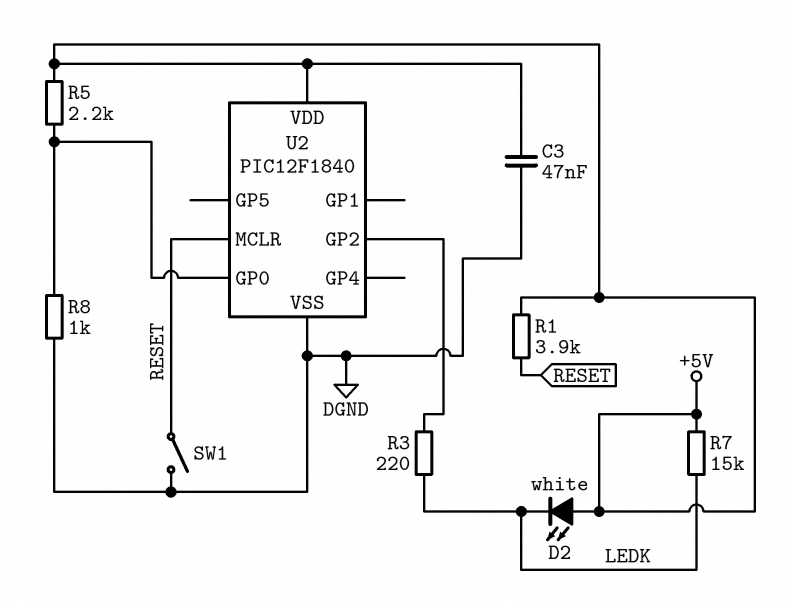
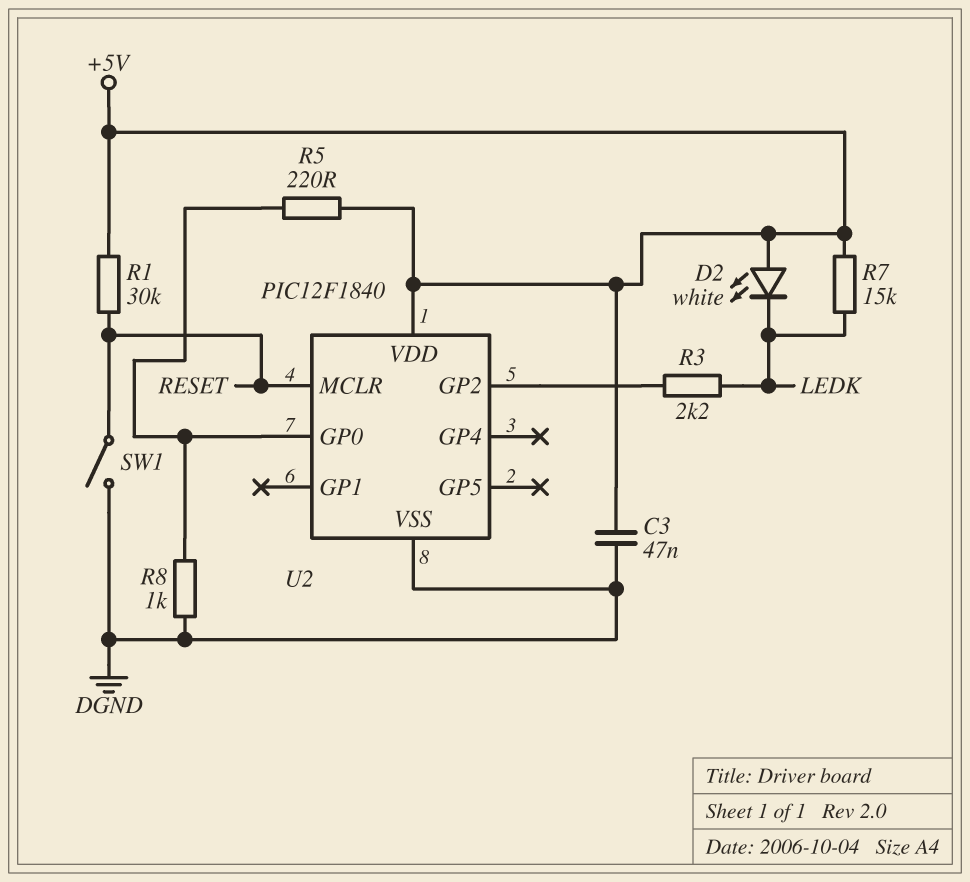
R1: 3.9k (+5V, RESET) -> 30k (+5V, RESET)
R3: 220 (LEDK, U2/GP2) -> 2.2k (LEDK, U2/GP2)
R5: 2.2k (+5V, U2/GP0) -> 220 (+5V, U2/GP0)

